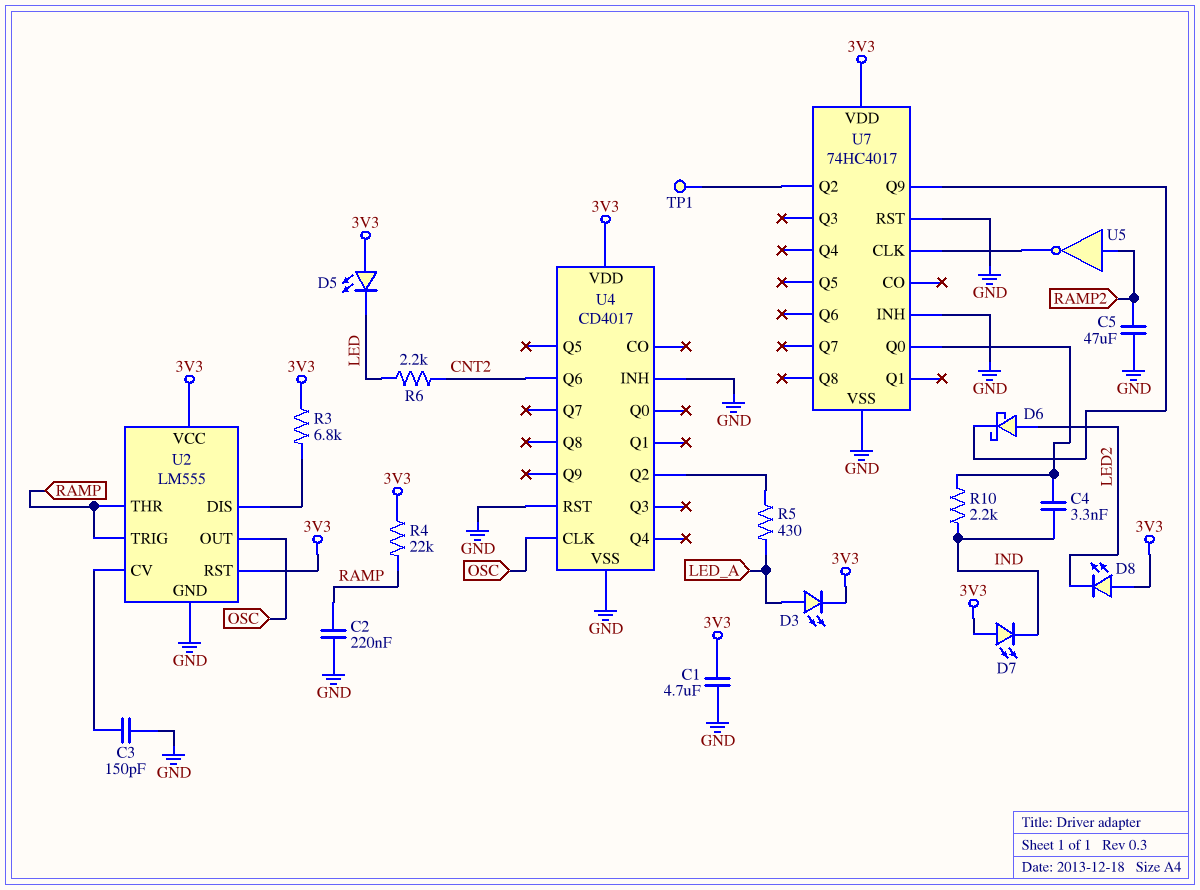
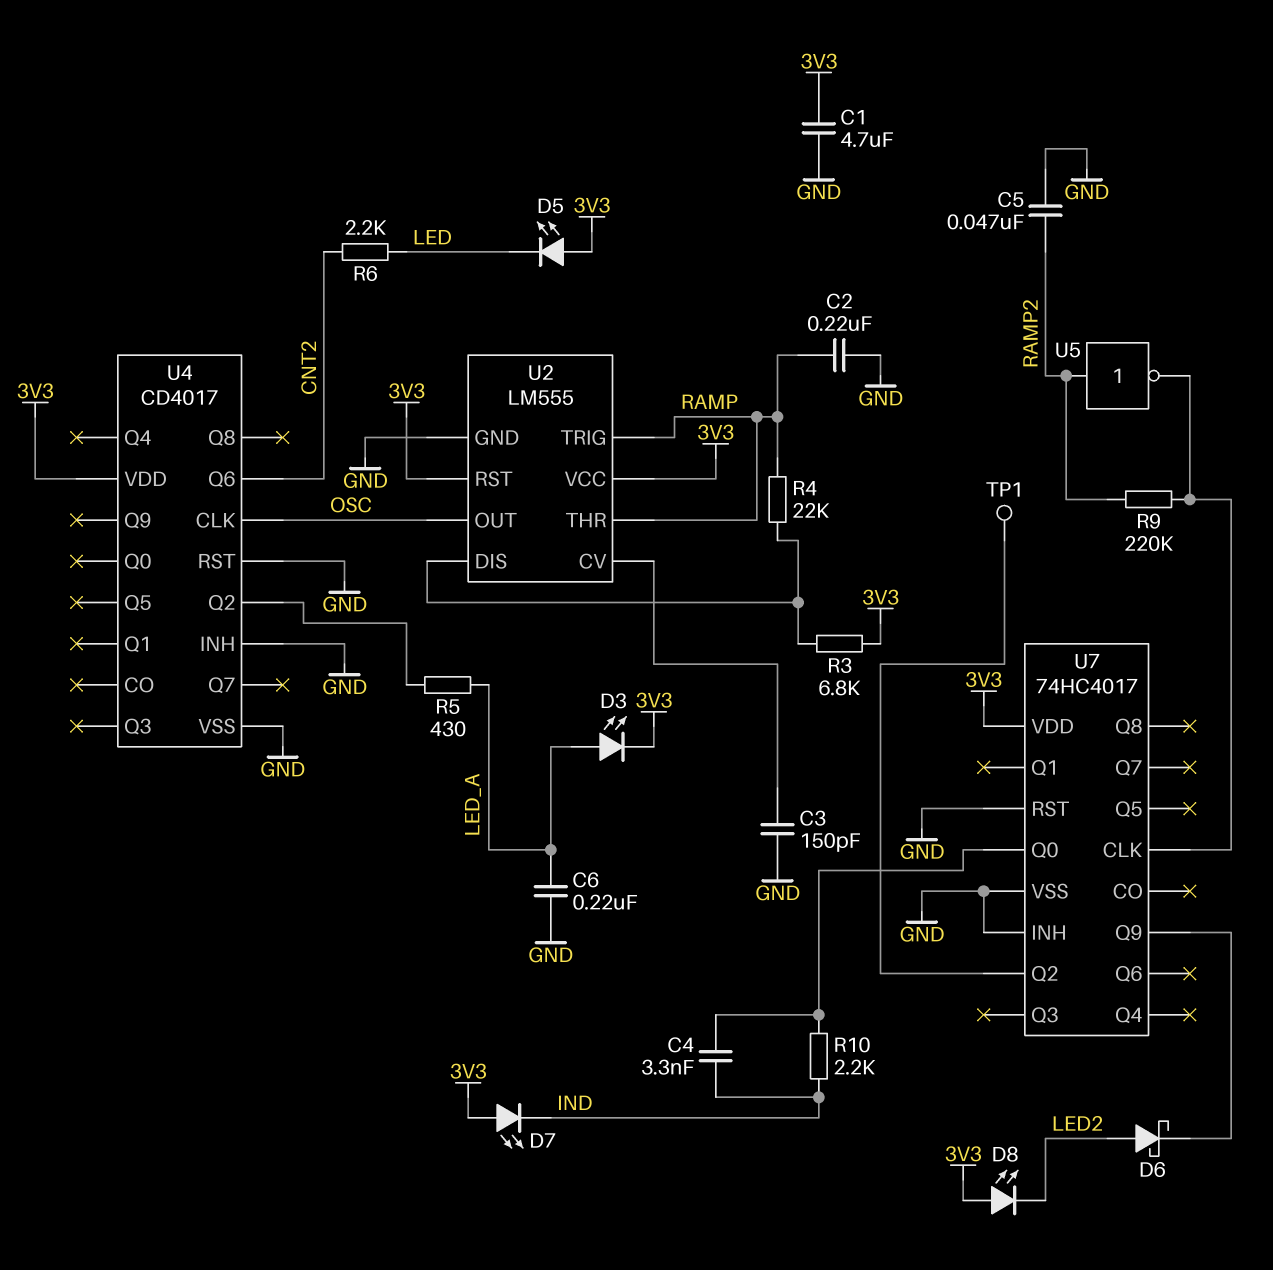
C5: 47uF (GND, RAMP2) -> 47nF (GND, RAMP2)
C6: none -> 220nF (GND, LED_A)
R4: 22k (3V3, RAMP) -> 22k (RAMP, U2/DIS)
R9: none -> 220k (RAMP2, U7/CLK)

